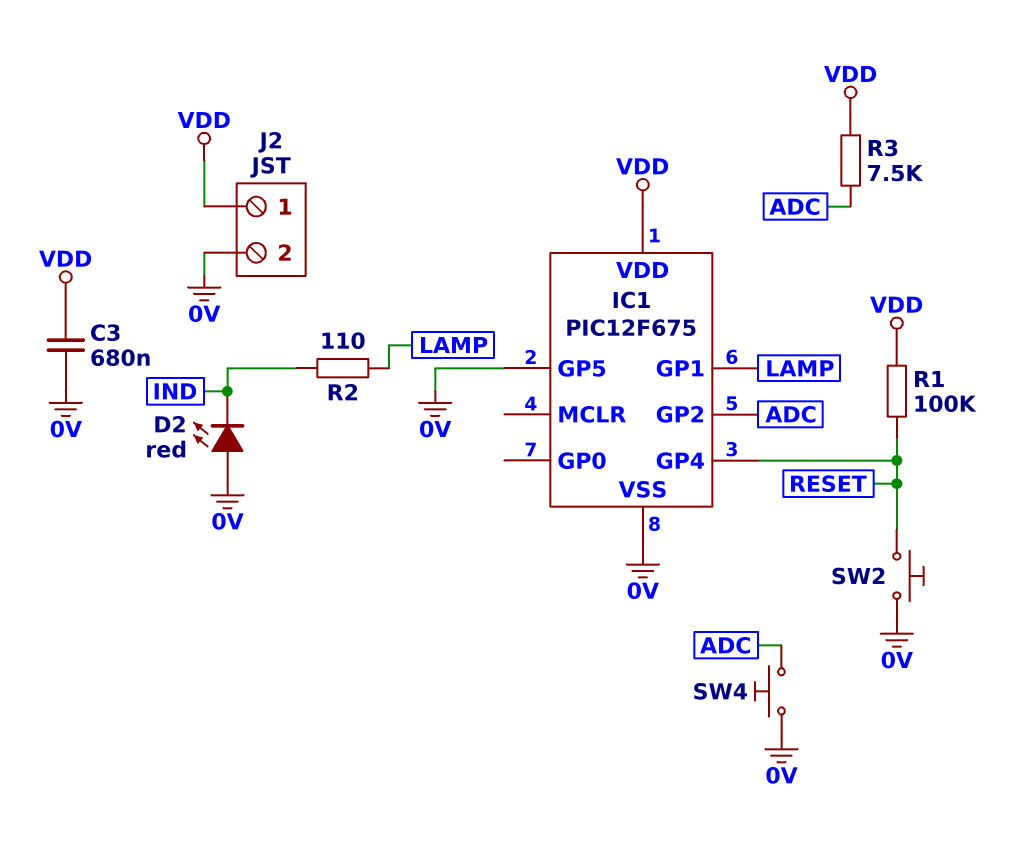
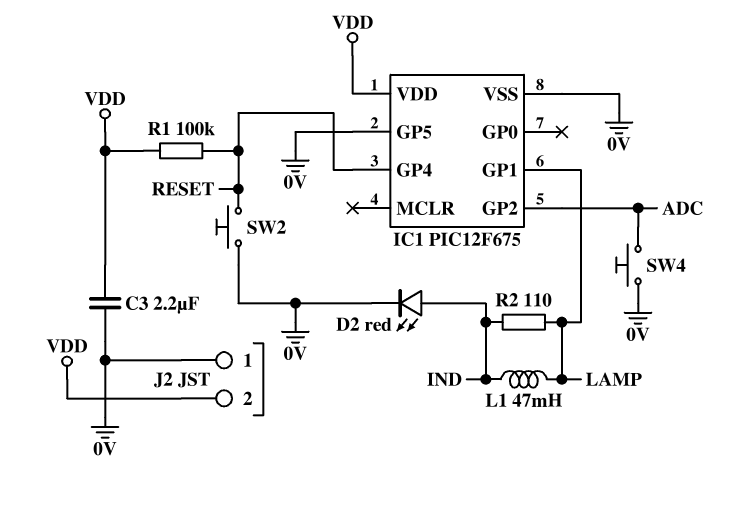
C3: 680nF (0V, VDD) -> 2.2uF (0V, VDD)
D2: LED red (A 0V, K IND) -> LED red (A IND, K 0V)
J2 pin 1: VDD -> 0V
J2 pin 2: 0V -> VDD
L1: none -> 47mH (IND, LAMP)
R3: 7.5k (ADC, VDD) -> none

